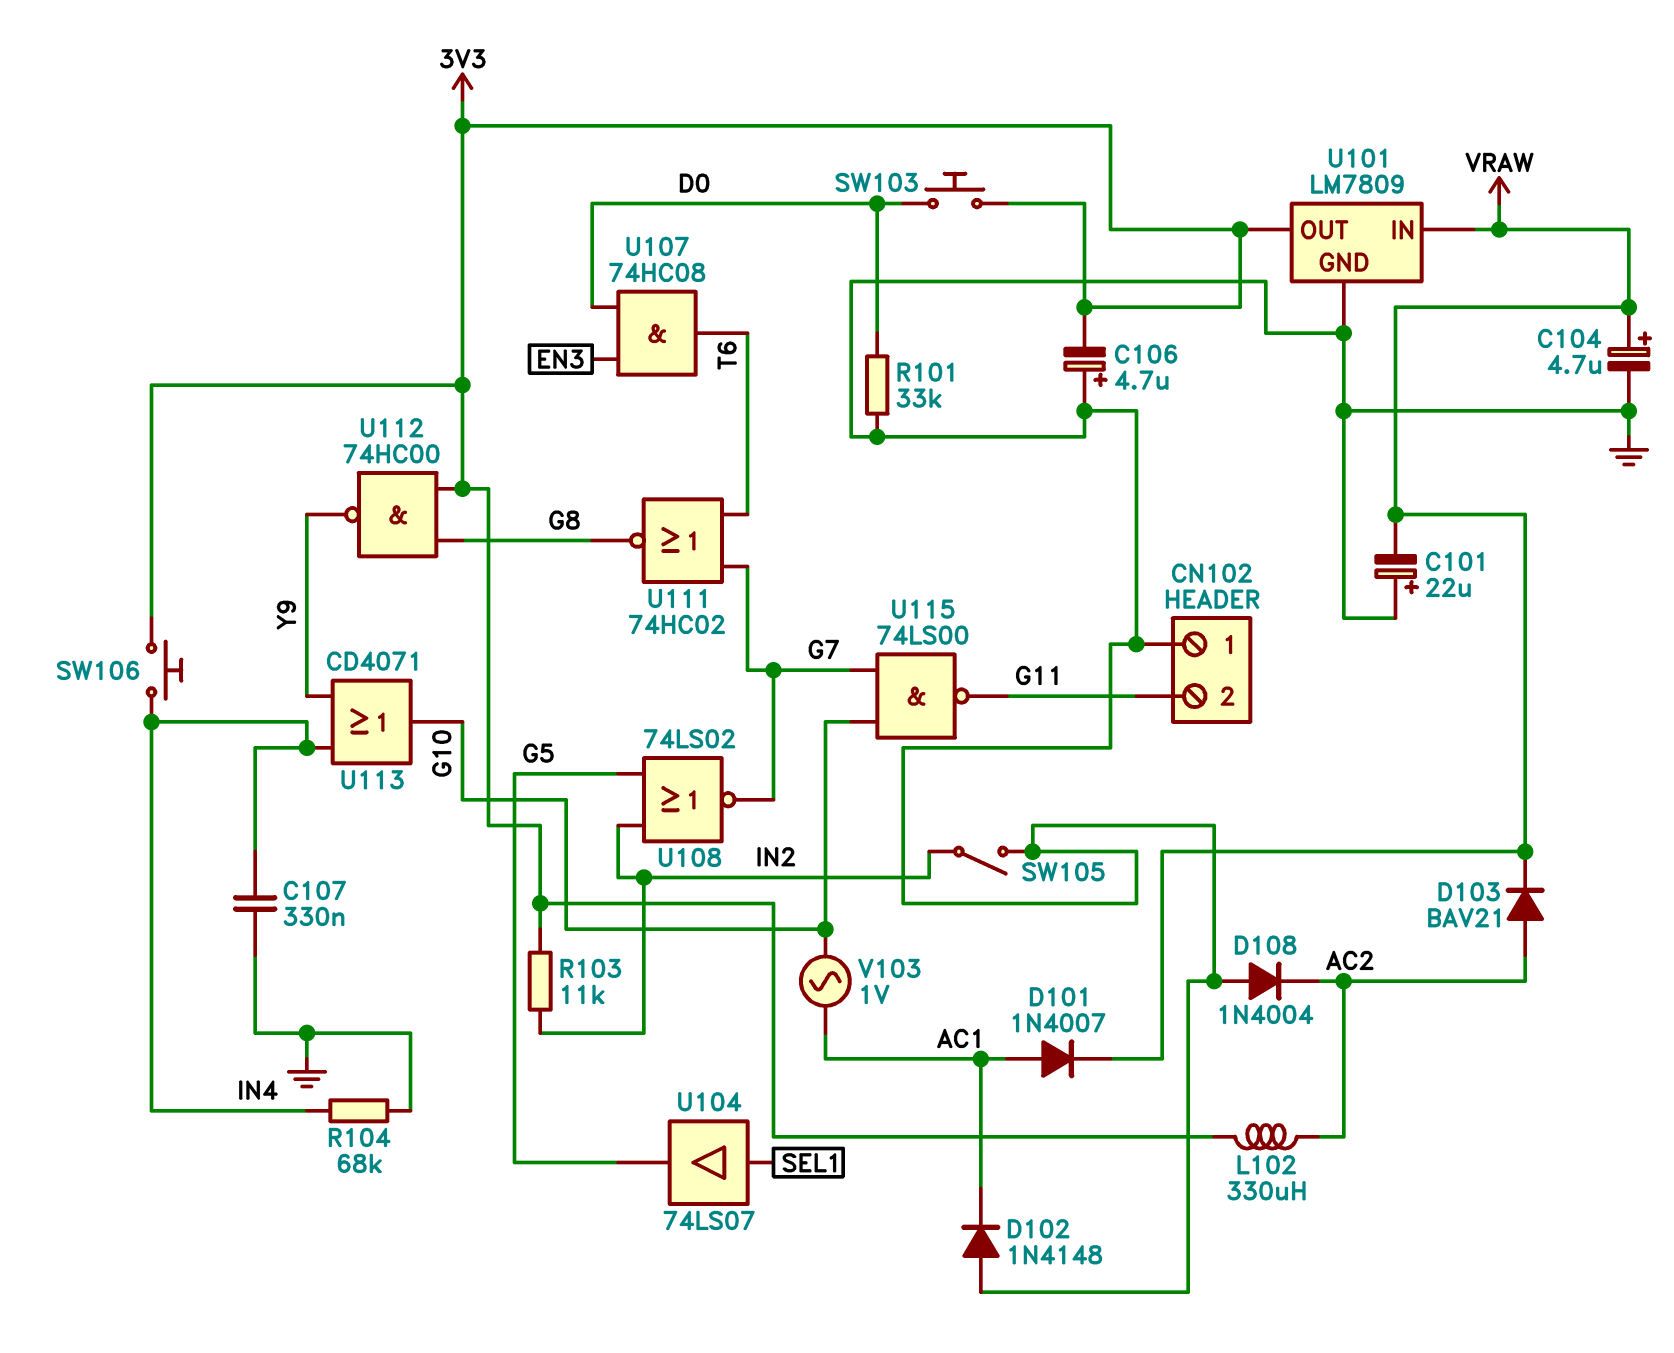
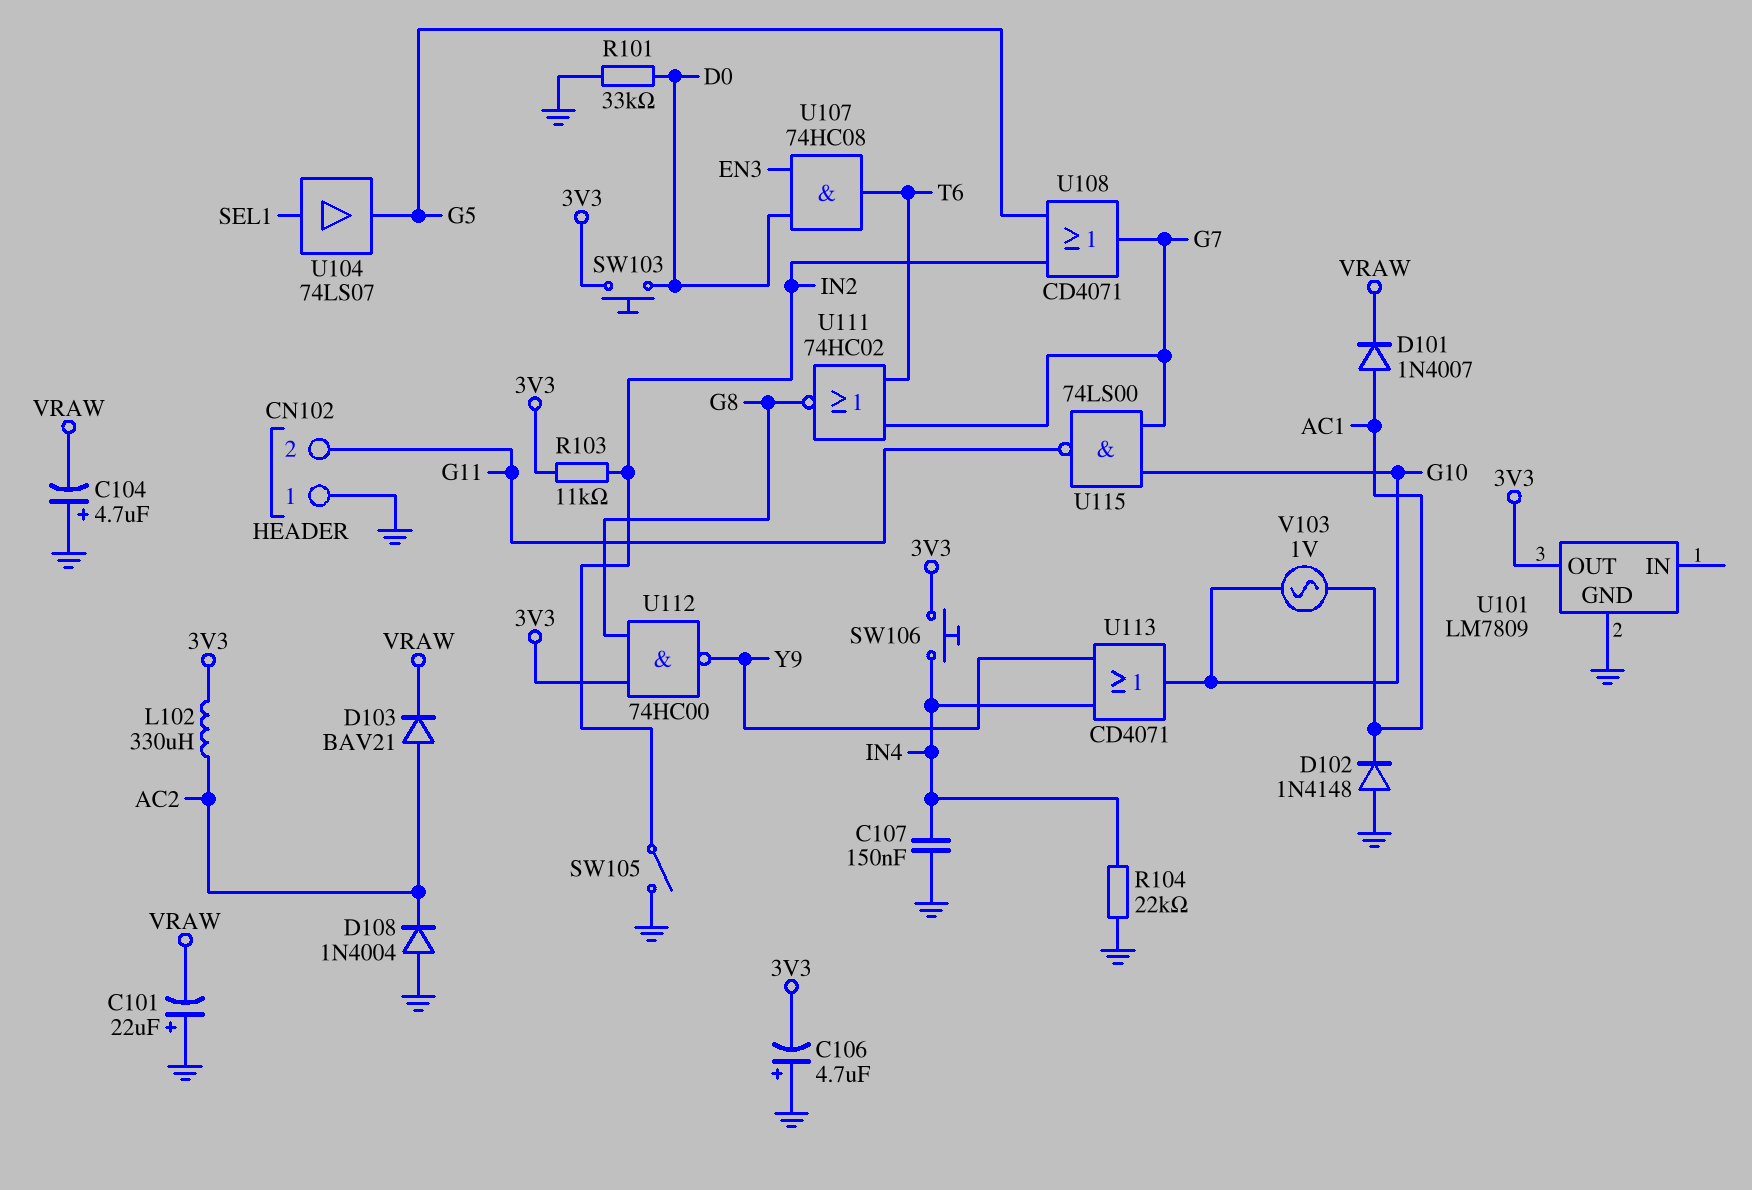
C104: 4.7uF (plus VRAW, minus GND) -> 4.7uF (plus GND, minus VRAW)
C107: 330nF (GND, IN4) -> 150nF (GND, IN4)
R104: 68k (GND, IN4) -> 22k (GND, IN4)
U101 pin IN: VRAW -> none
U108: NOR 74LS02 (in G5, in IN2, out G7) -> OR CD4071 (in G5, in IN2, out G7)

